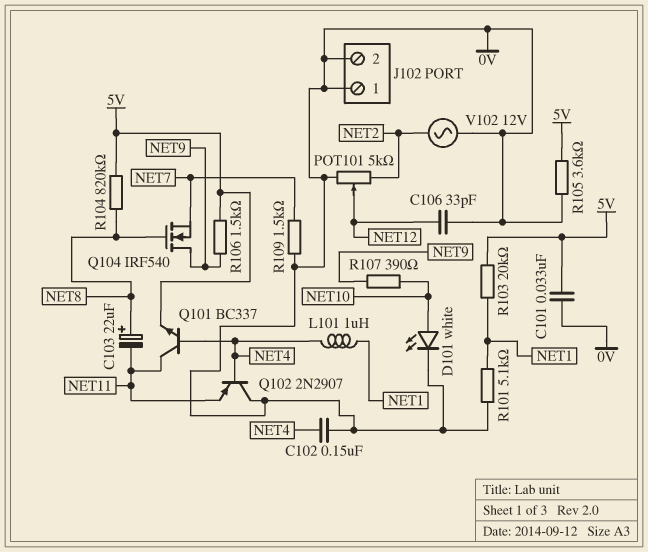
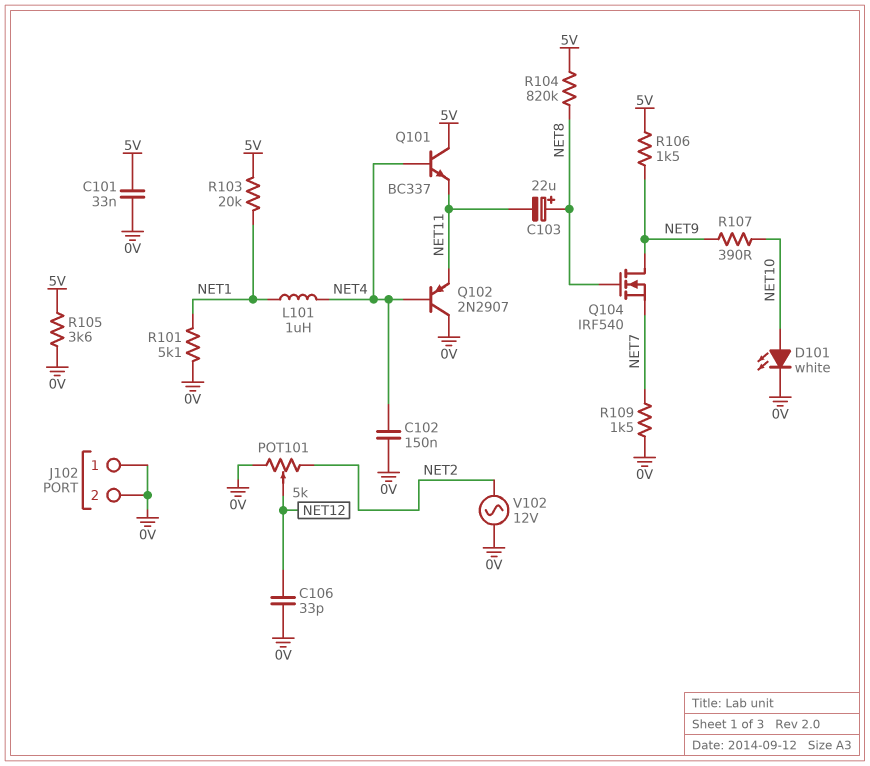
Q101: NPN BC337 (B NET4, C NET11, E 5V) -> NPN BC337 (B NET4, C 5V, E NET11)

